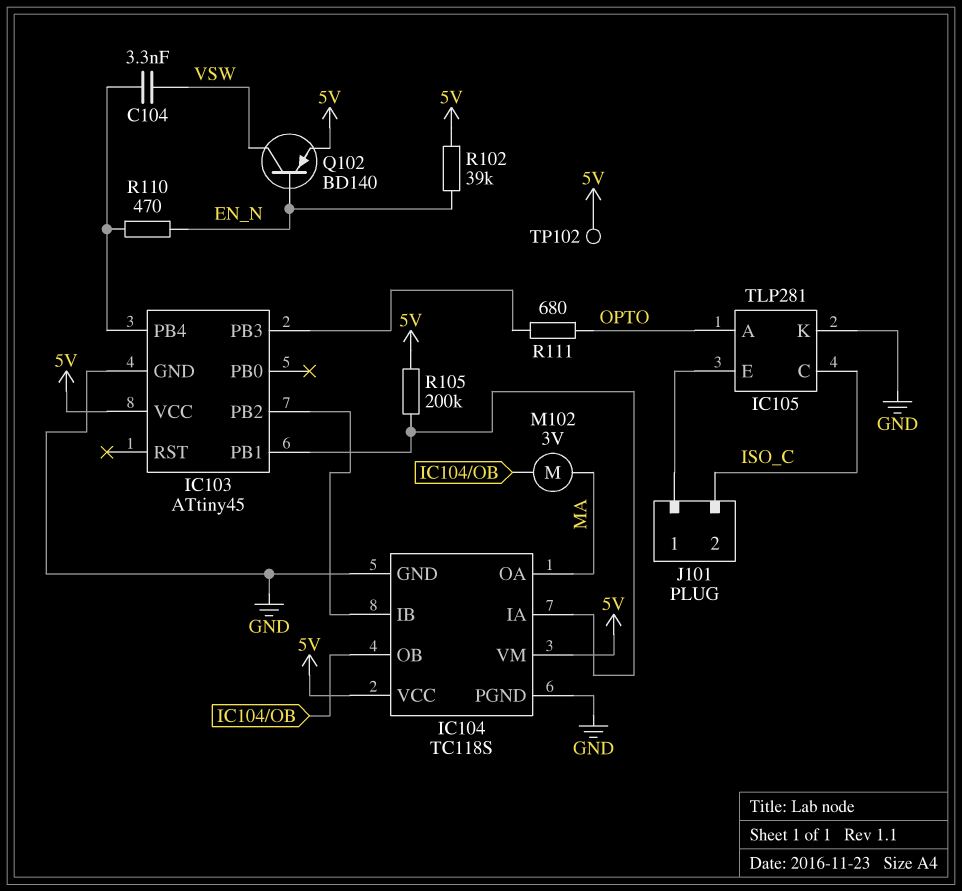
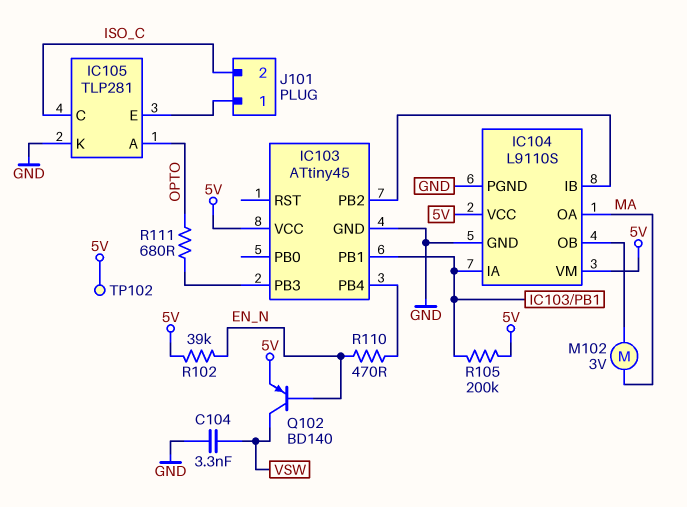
C104: 3.3nF (IC103/PB4, VSW) -> 3.3nF (GND, VSW)
IC104: TC118S -> L9110S

